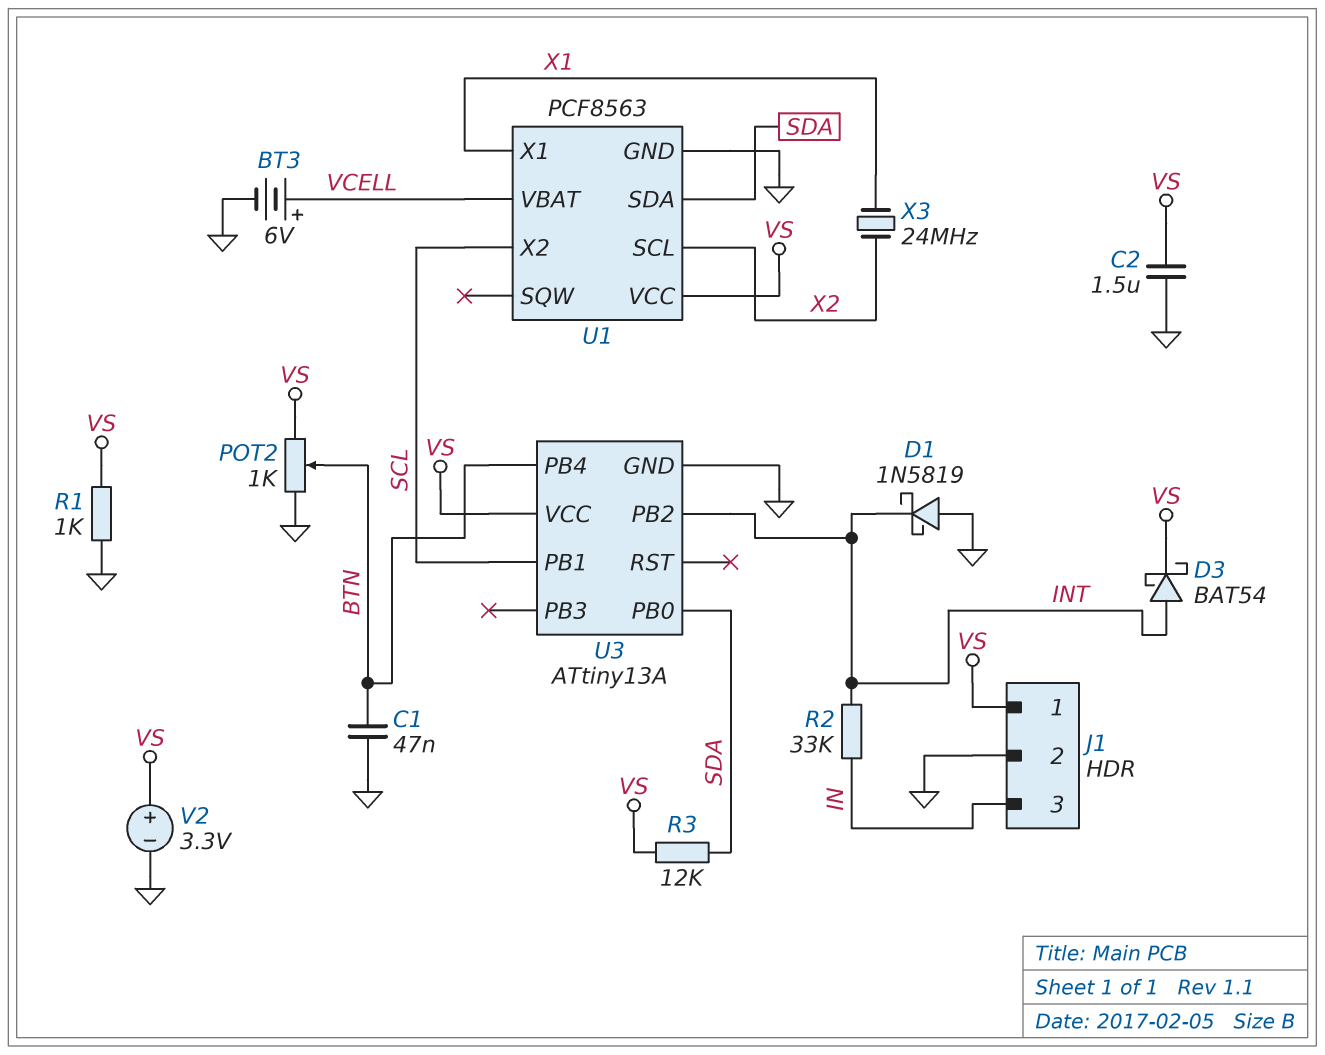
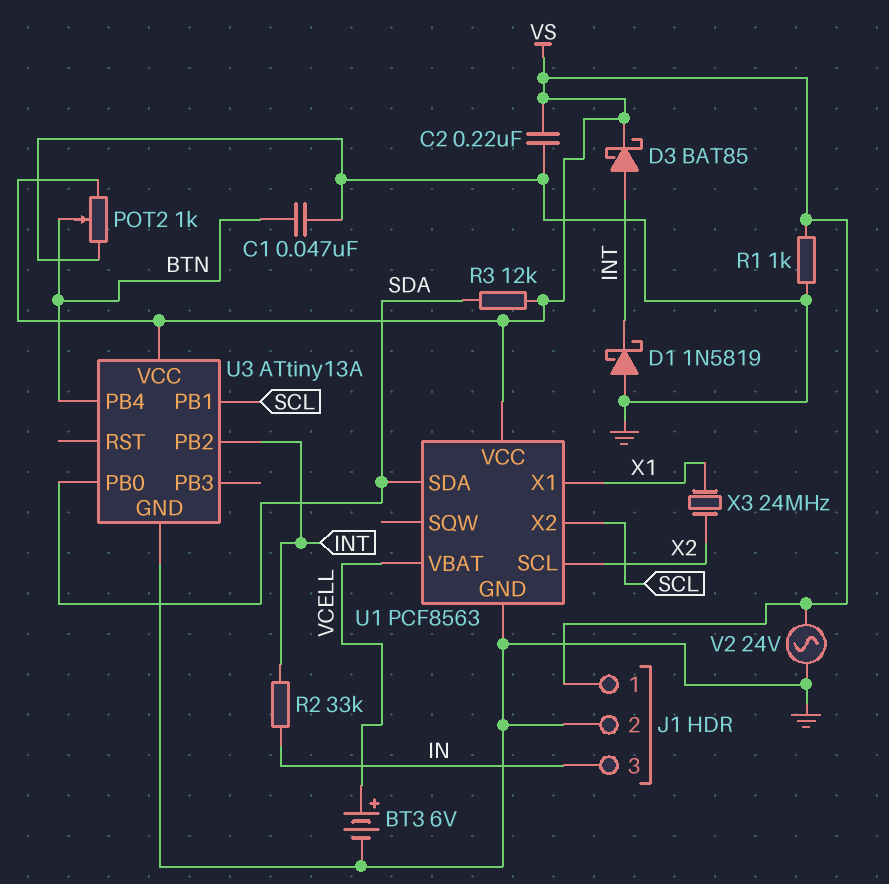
C2: 1.5uF (GND, VS) -> 220nF (GND, VS)
D3: schottky BAT54 (A INT, K VS) -> schottky BAT85 (A INT, K VS)
V2: 3.3V (plus VS, minus GND) -> AC 24V (GND, VS)

